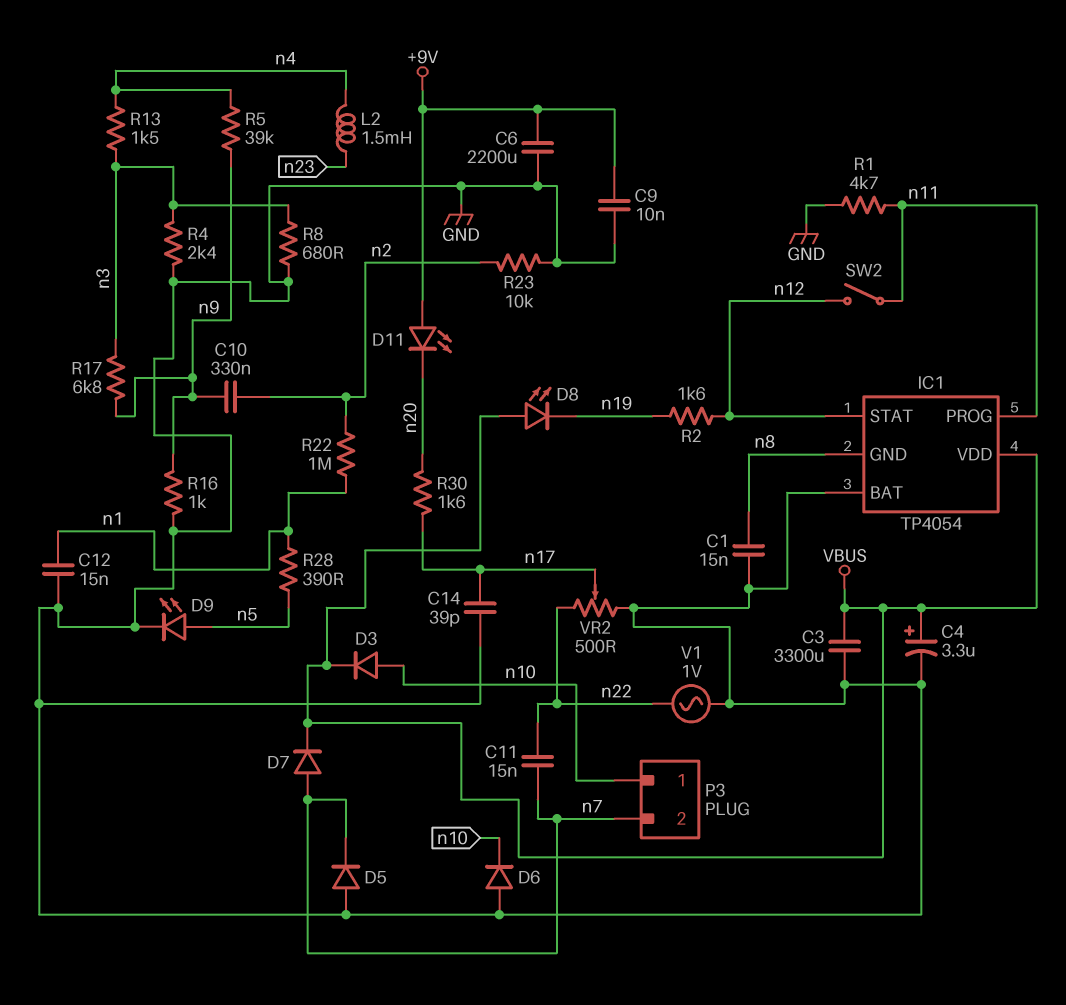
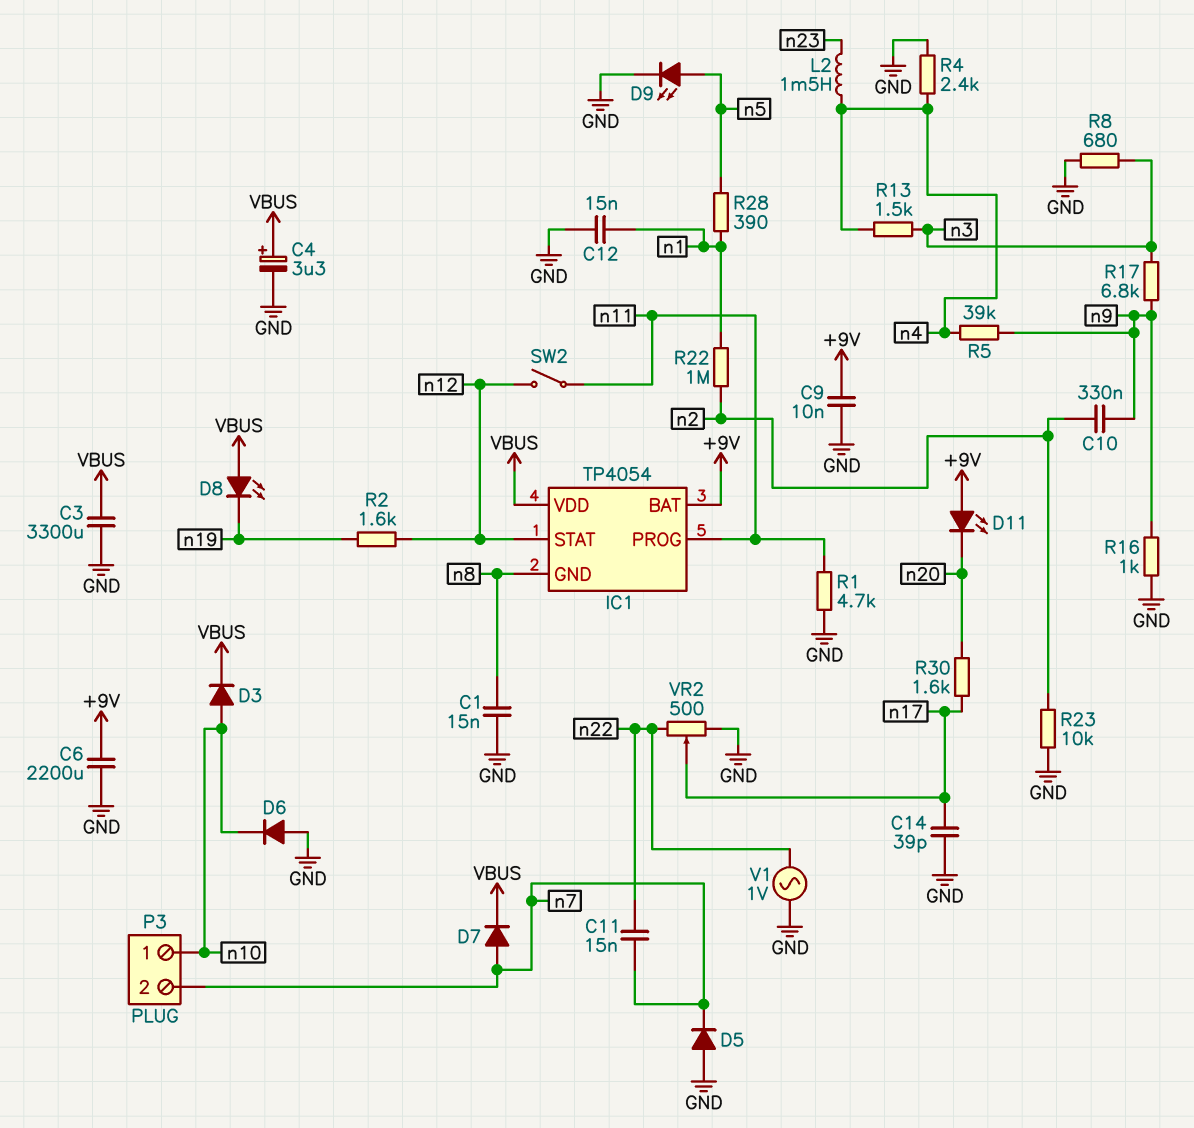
IC1 pin BAT: GND -> +9V
R4: 2.4k (GND, n3) -> 2.4k (GND, n4)

